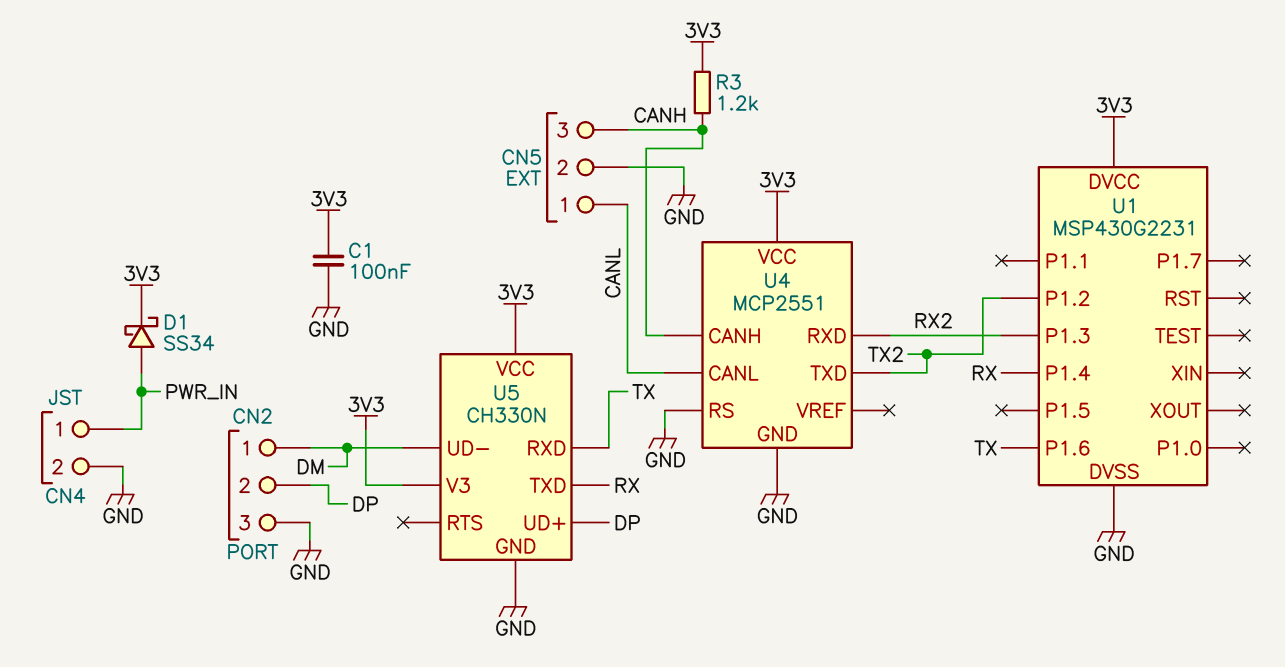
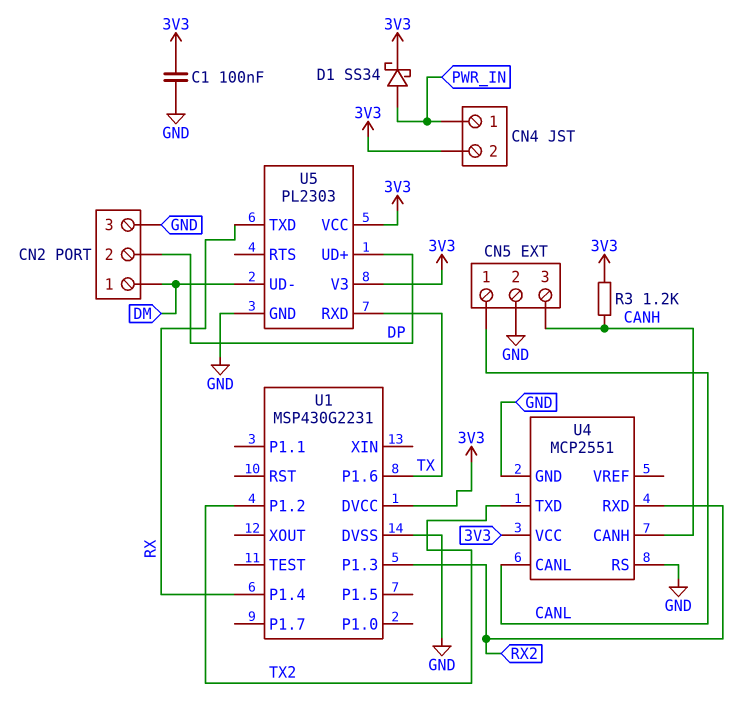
CN4 pin 2: GND -> 3V3
U5: CH330N -> PL2303

